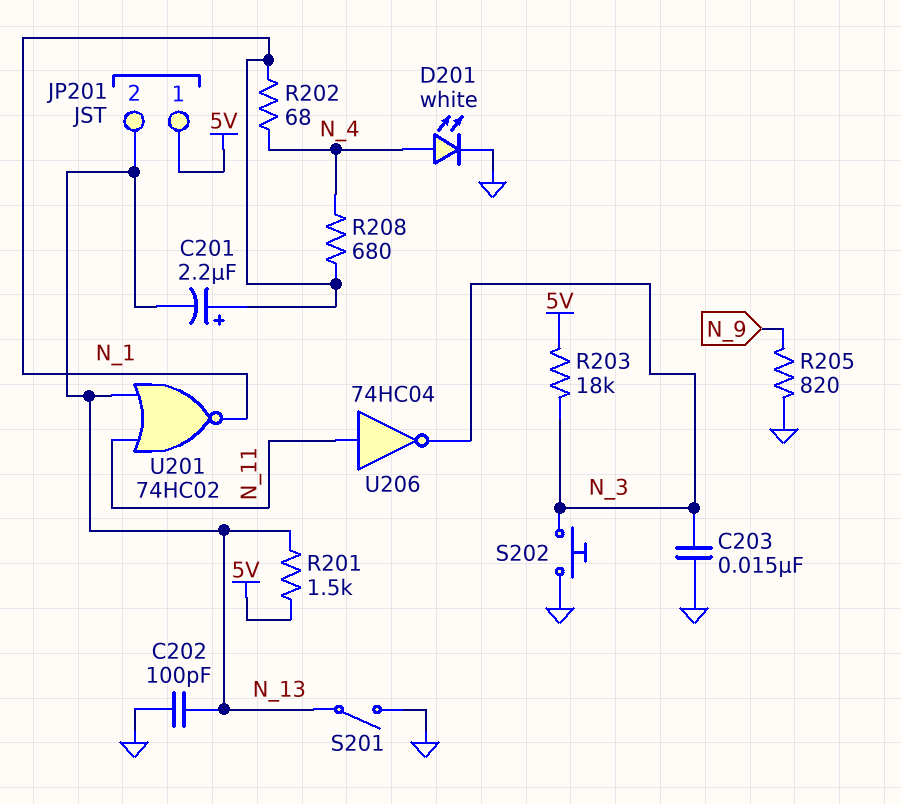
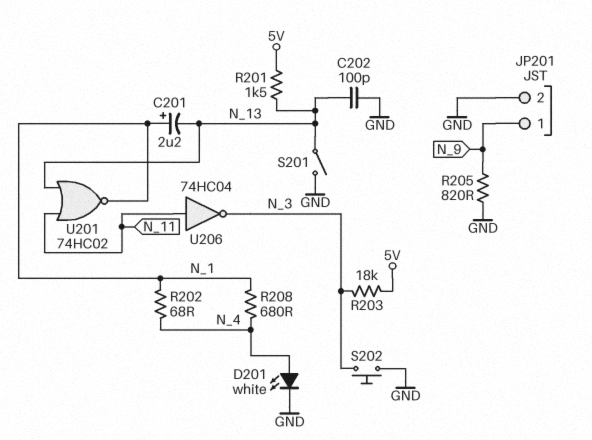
C203: 15nF (GND, N_3) -> none
JP201 pin 1: 5V -> N_9
JP201 pin 2: N_13 -> GND

